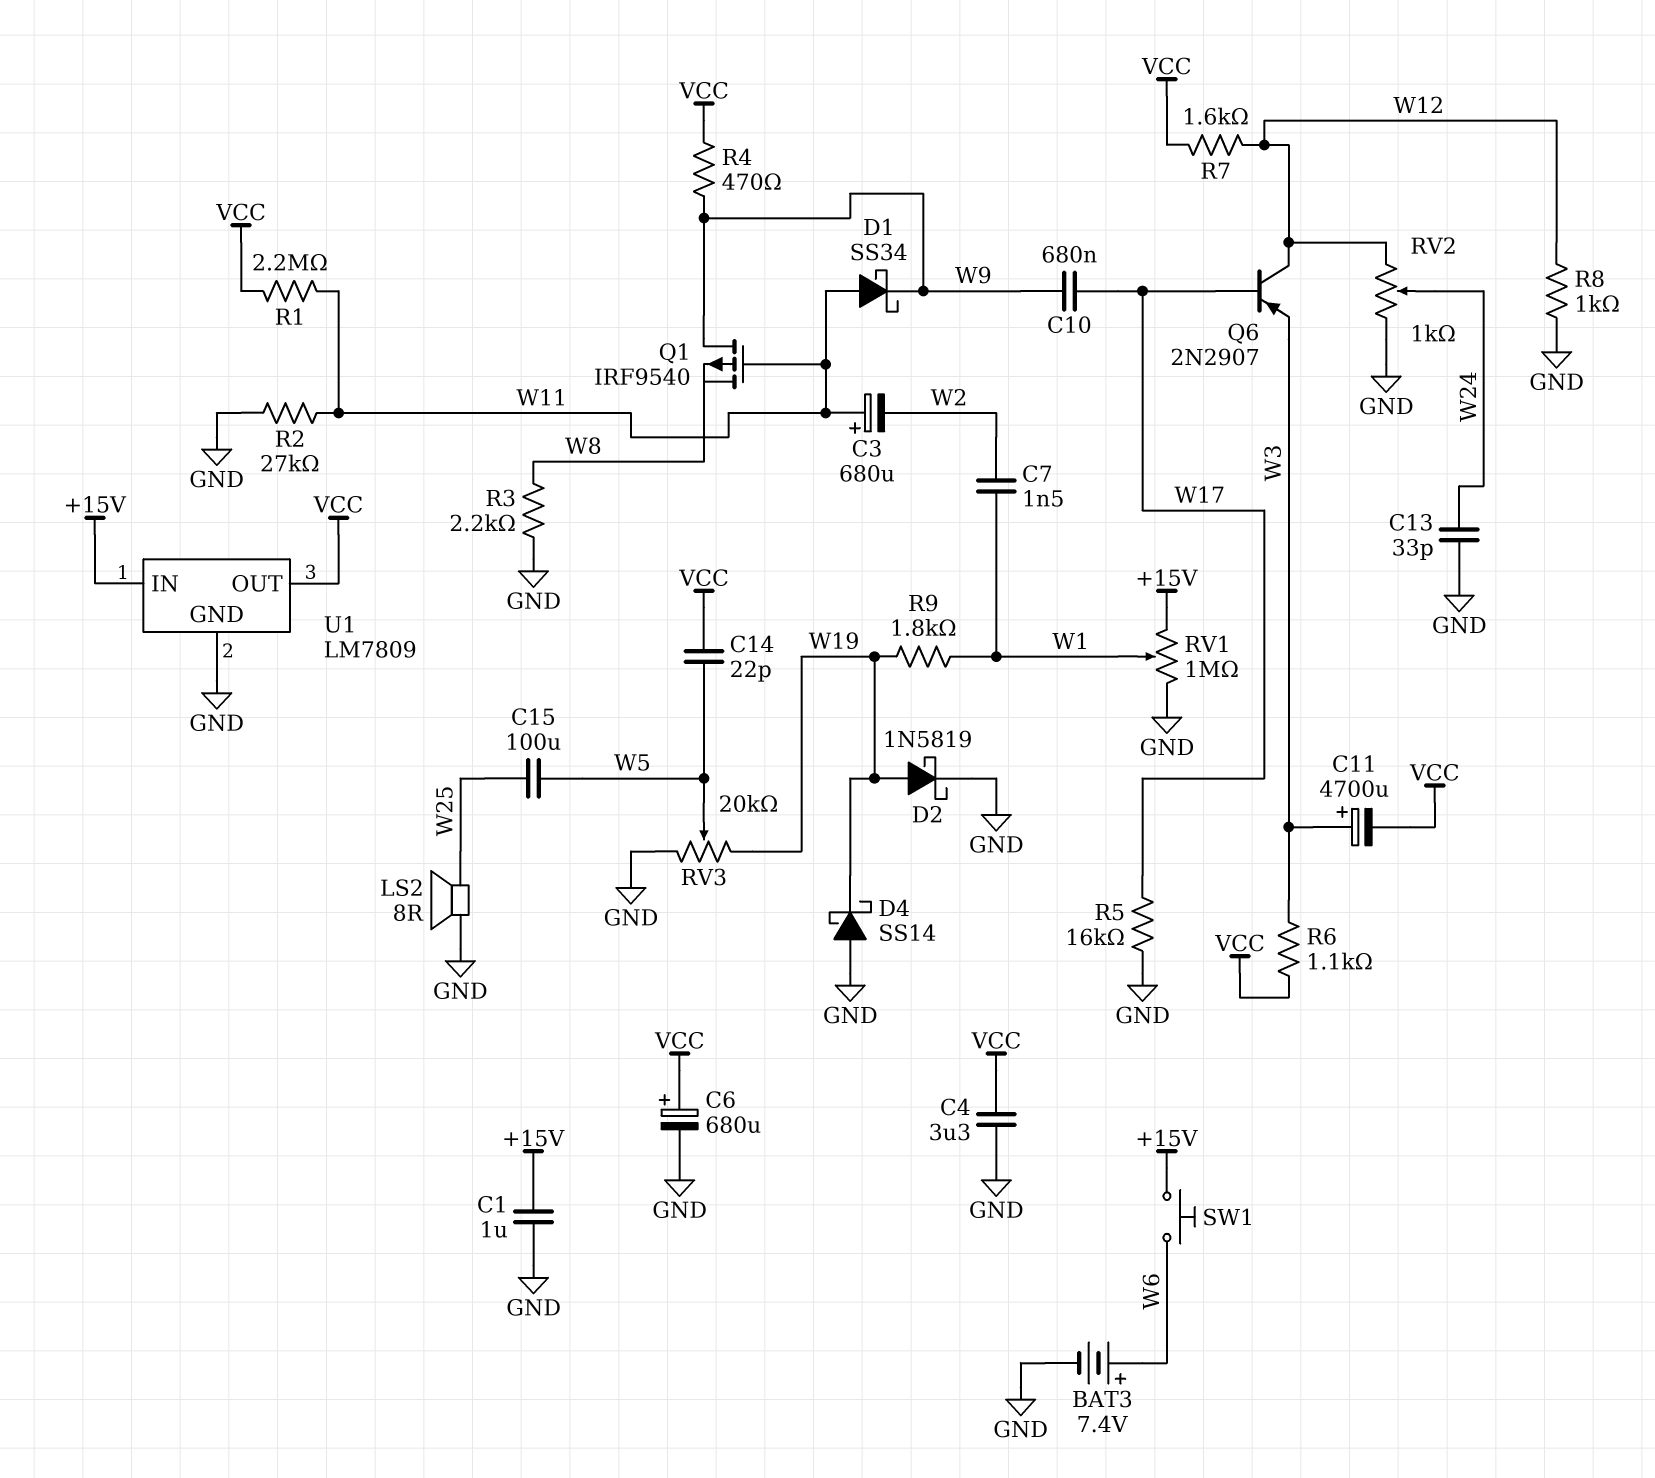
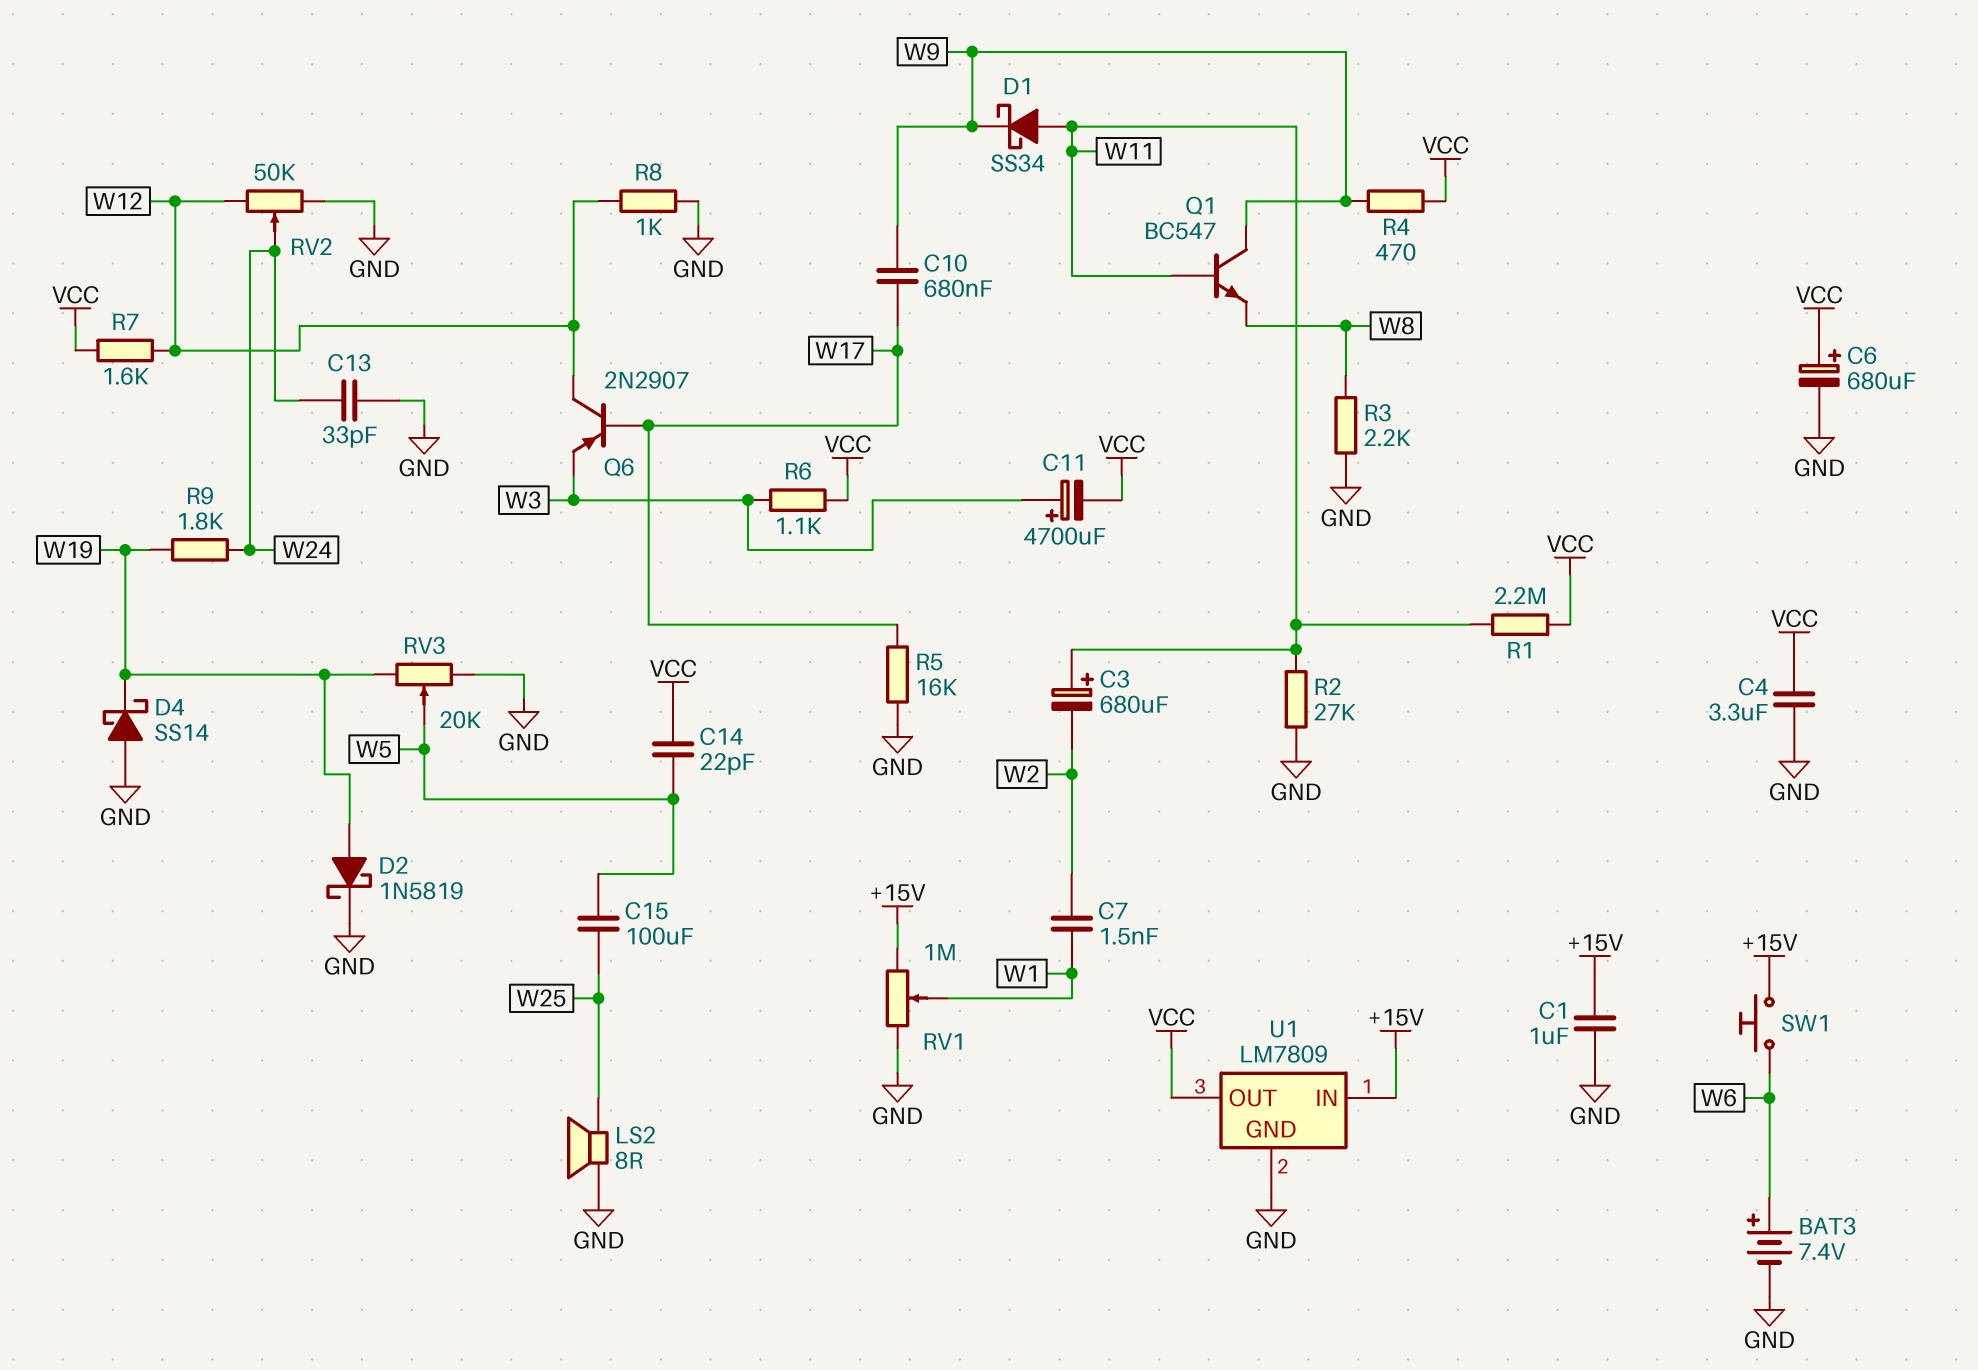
Q1: PMOS IRF9540 (G W11, D W9, S W8) -> NPN BC547 (B W11, C W9, E W8)
R9: 1.8k (W1, W19) -> 1.8k (W19, W24)
RV2: 1k (GND, W12, wiper W24) -> 50k (GND, W12, wiper W24)

